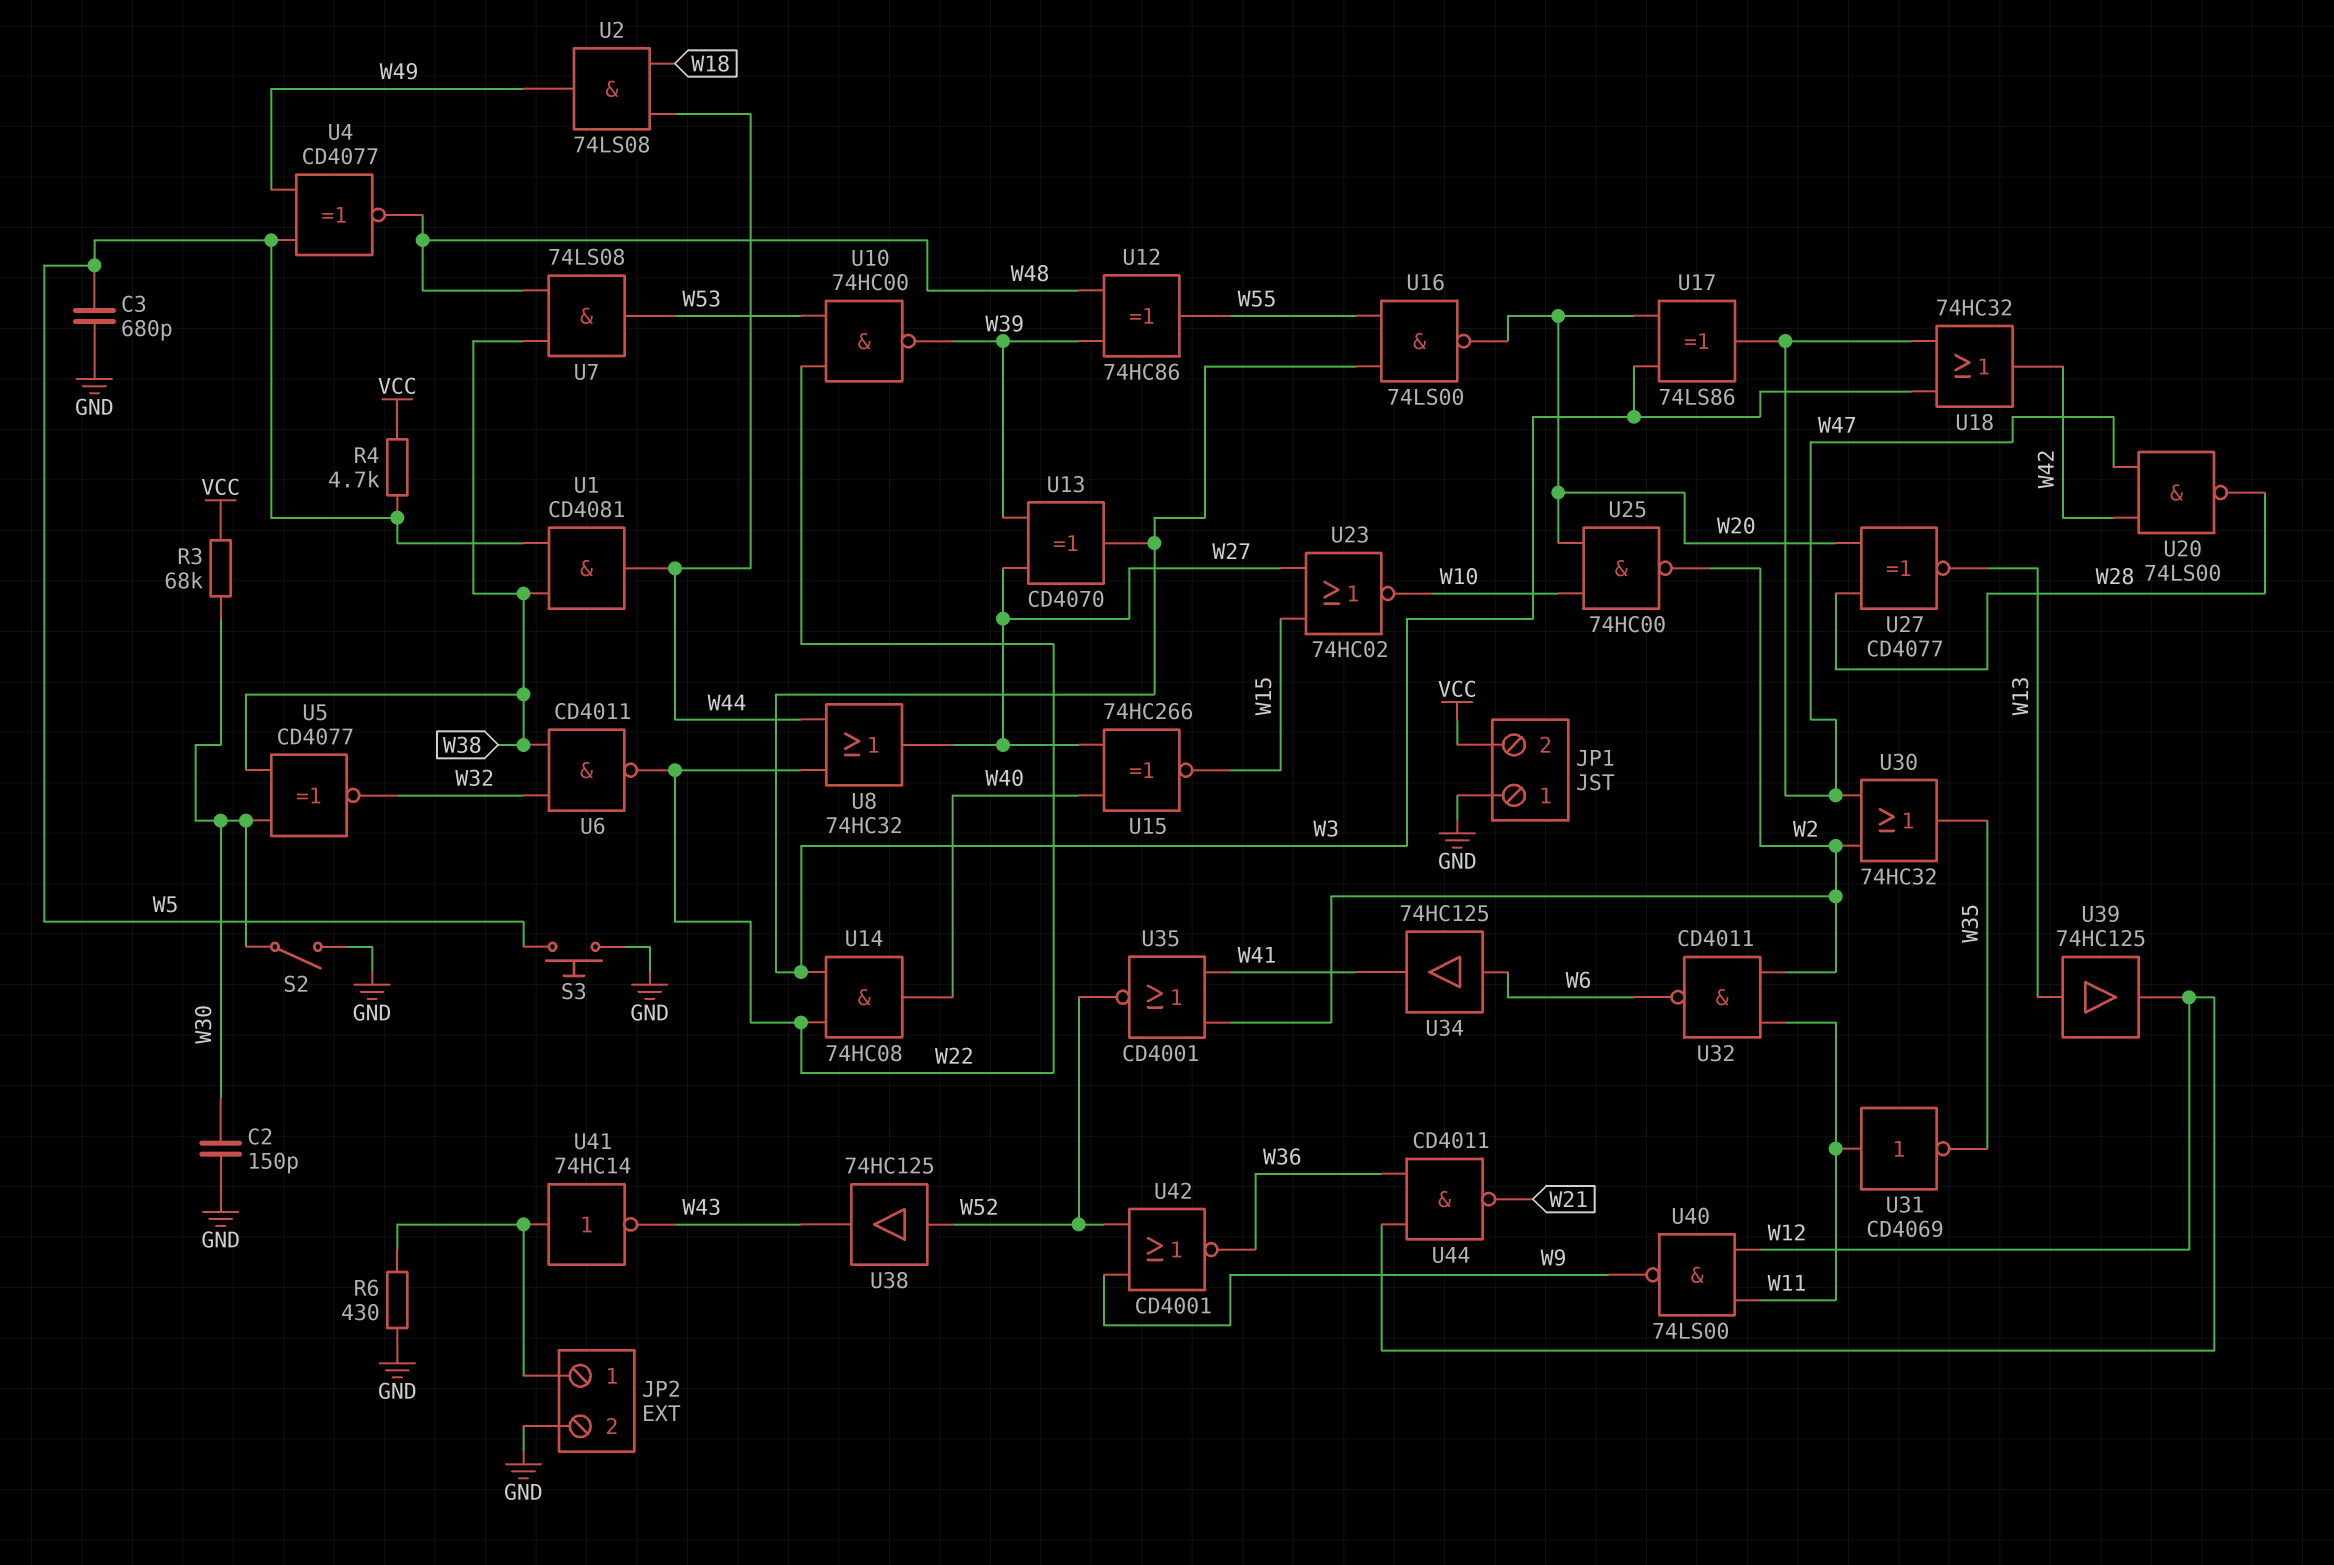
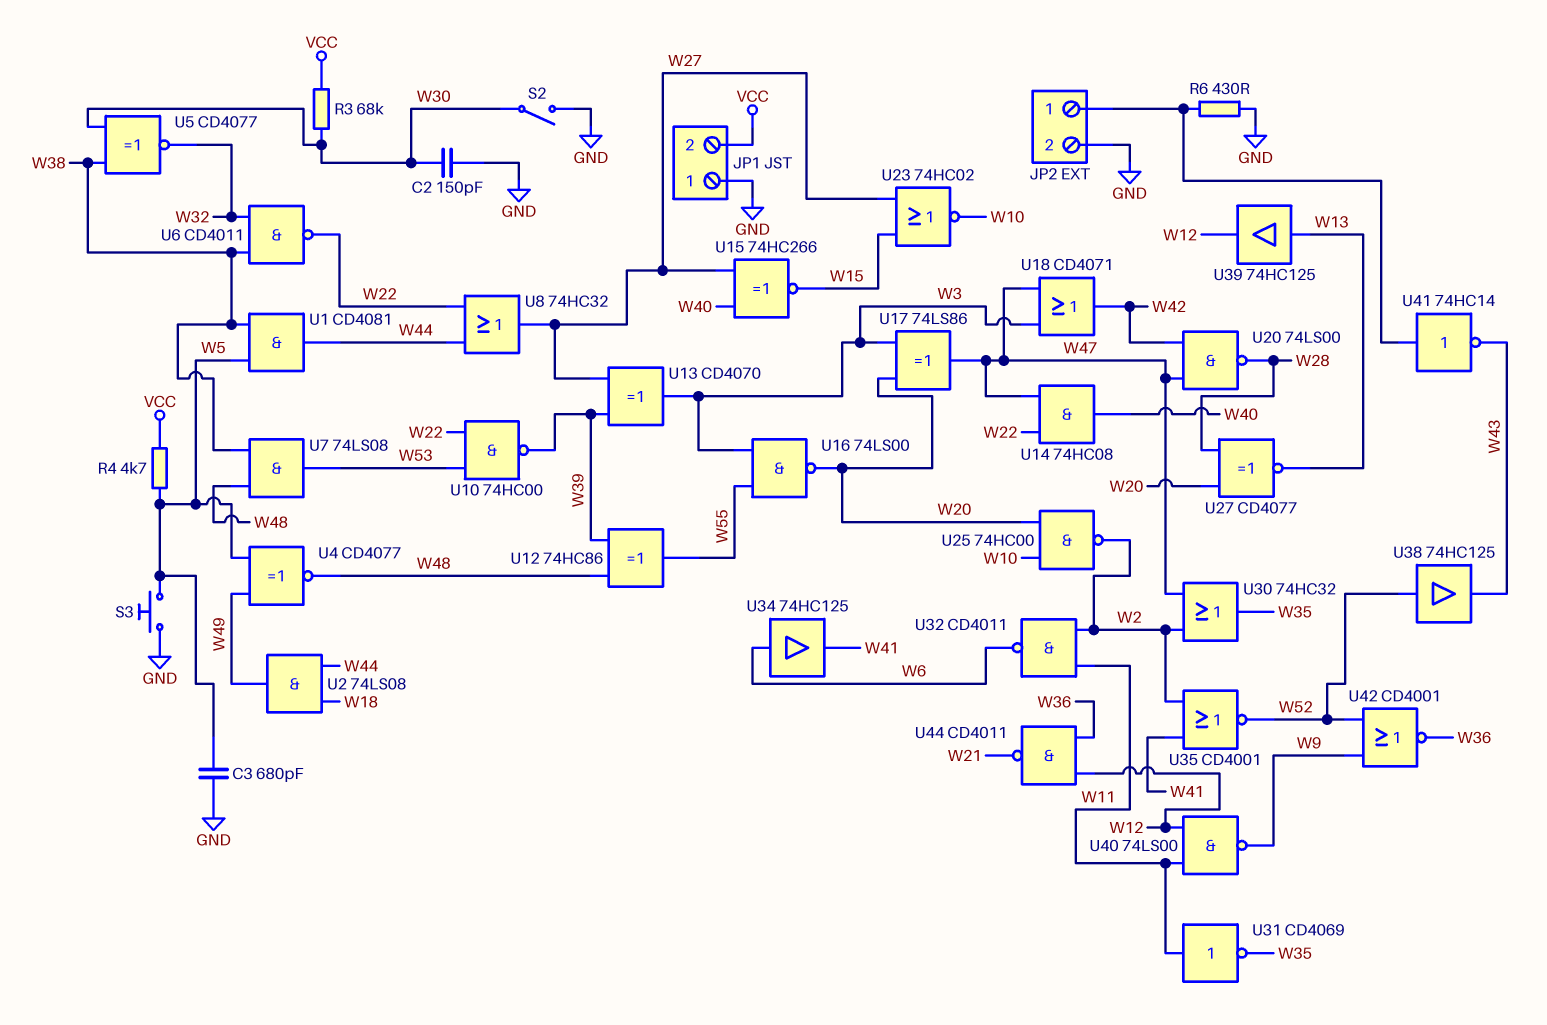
U14: AND 74HC08 (in W3, in W22, out W40) -> AND 74HC08 (in W22, in W47, out W40)
U18: OR 74HC32 (in W3, in W47, out W42) -> OR CD4071 (in W3, in W47, out W42)

